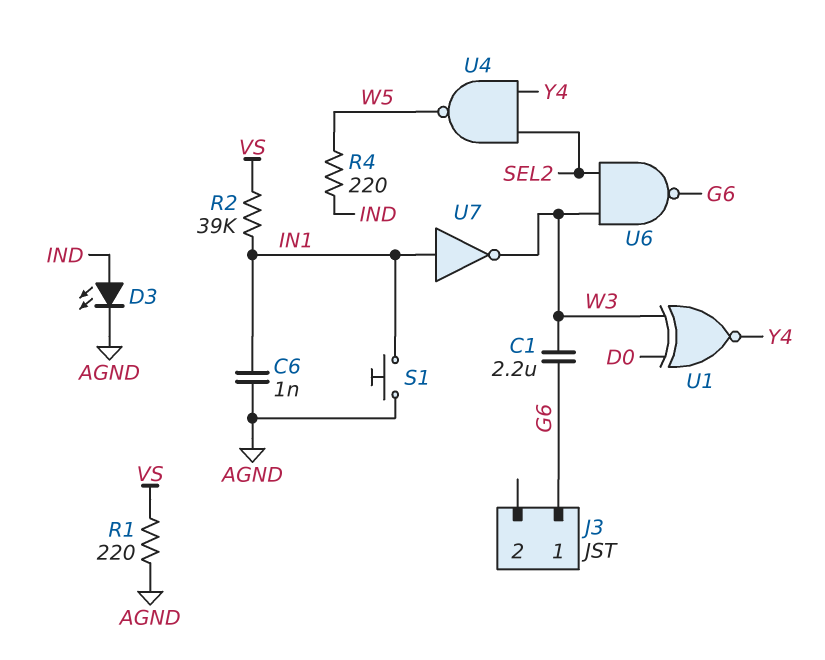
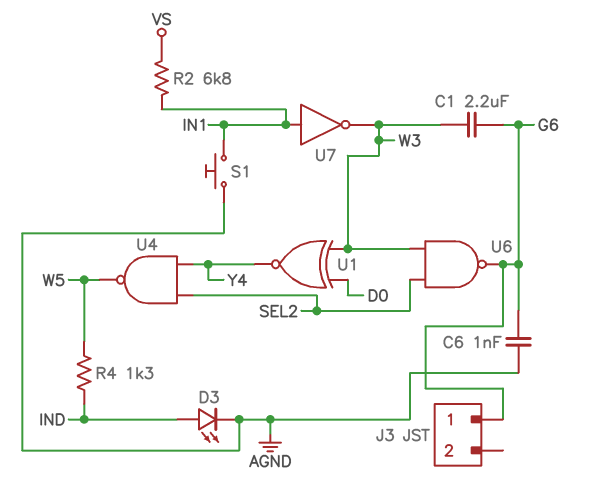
C6: 1nF (AGND, IN1) -> 1nF (AGND, G6)
R1: 220 (AGND, VS) -> none
R2: 39k (IN1, VS) -> 6.8k (IN1, VS)
R4: 220 (IND, W5) -> 1.3k (IND, W5)

